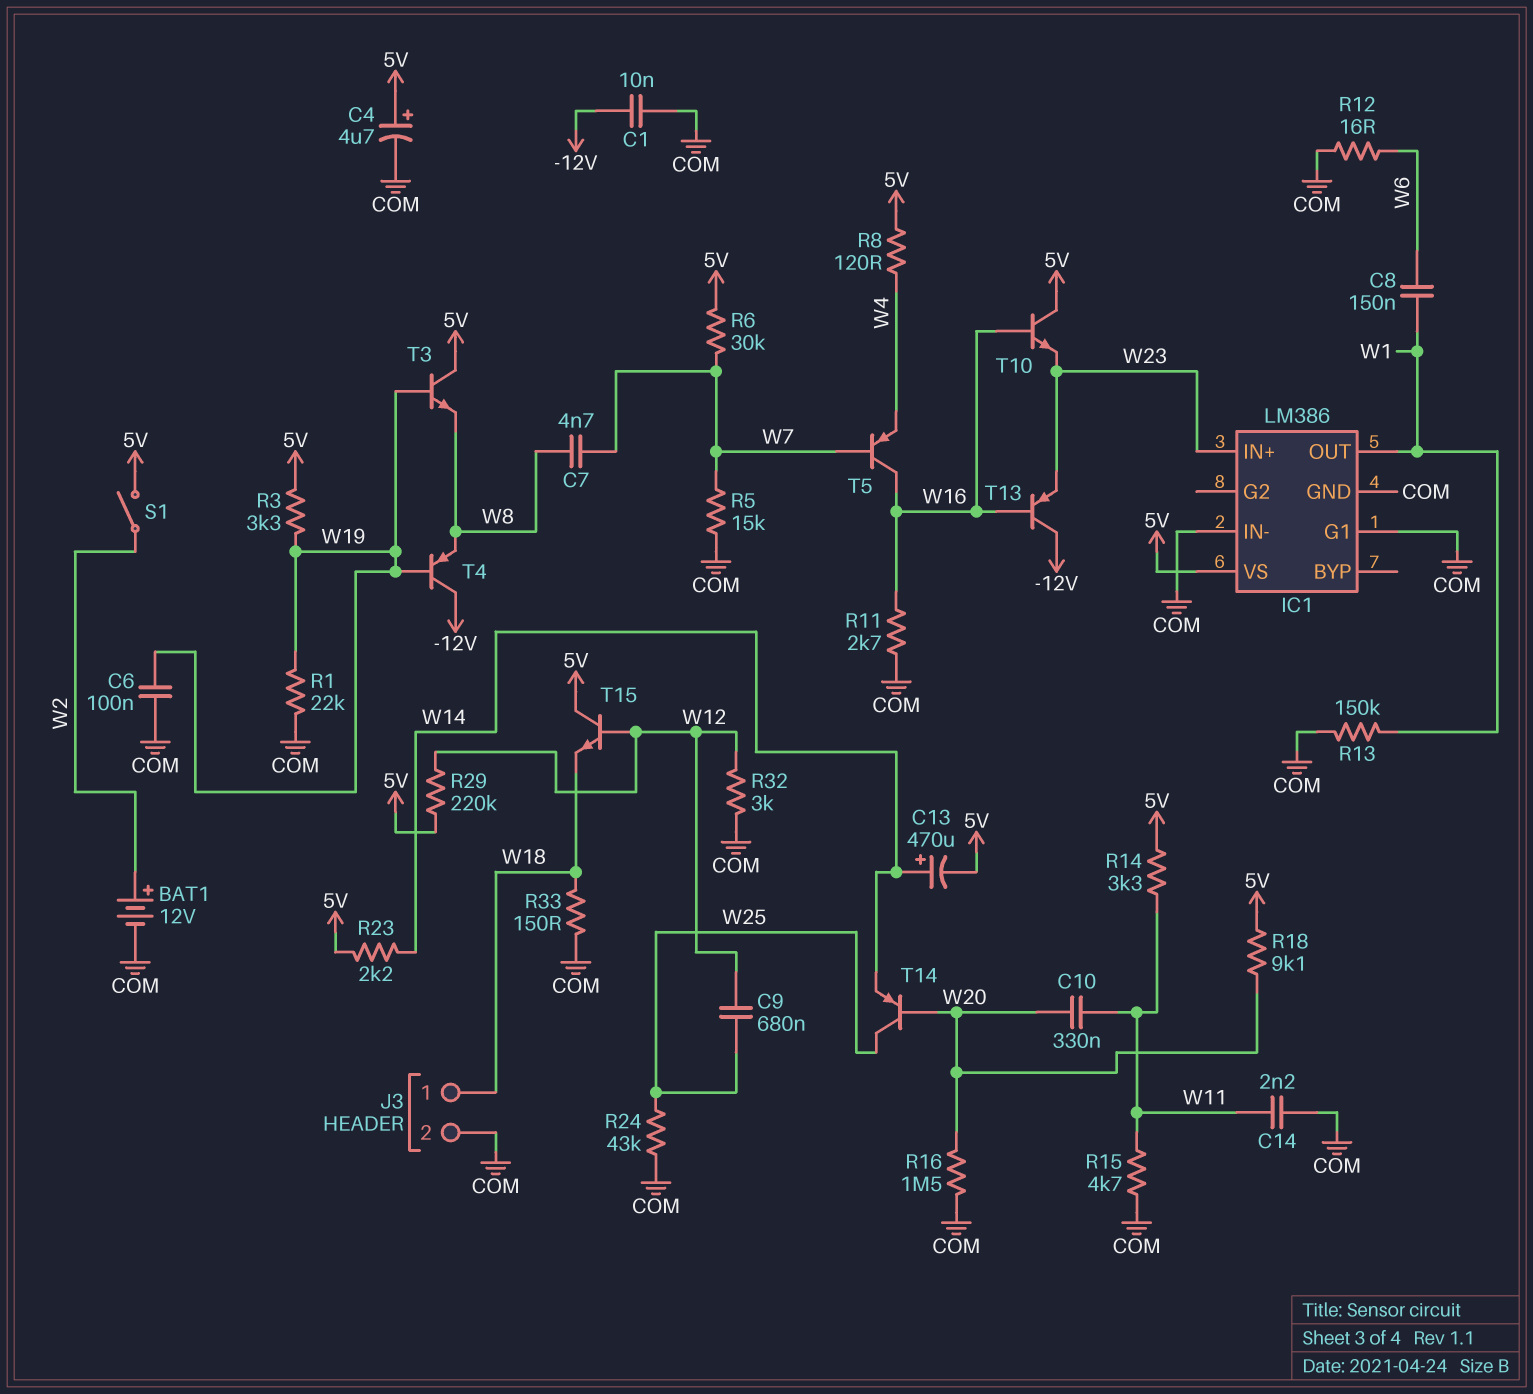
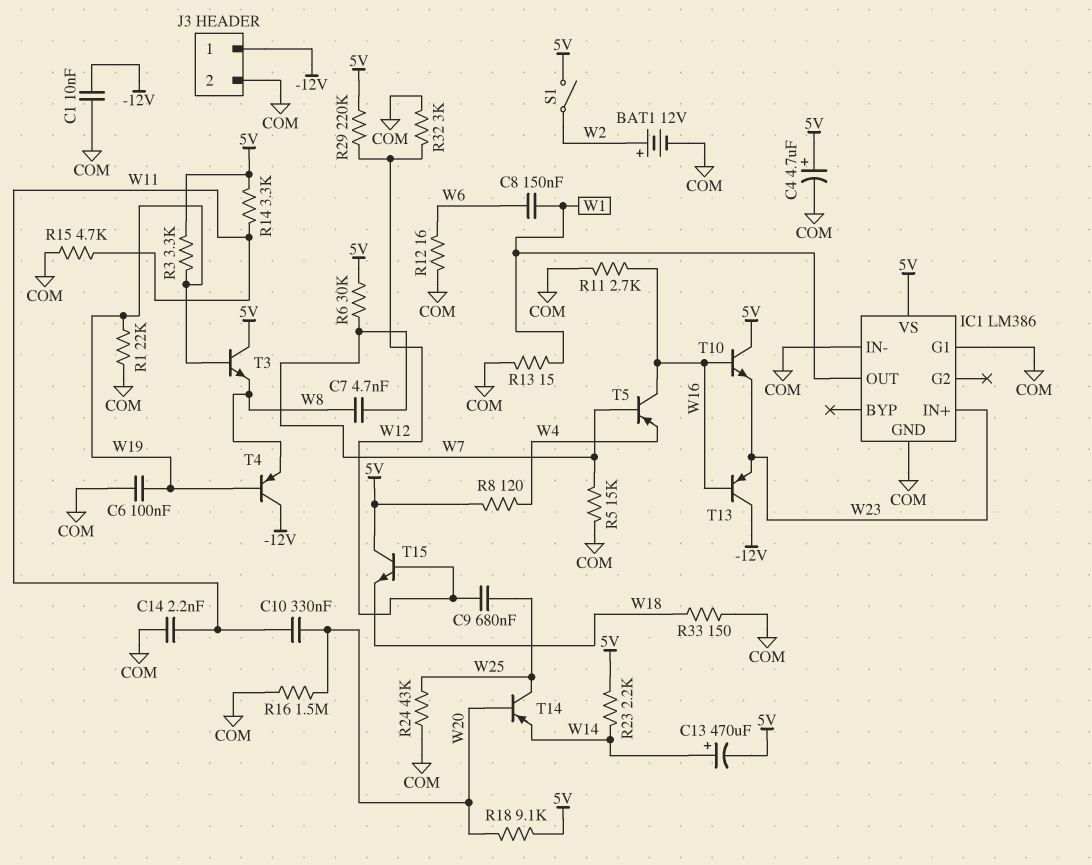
J3 pin 1: W18 -> -12V
R13: 150k (COM, W1) -> 15 (COM, W1)

